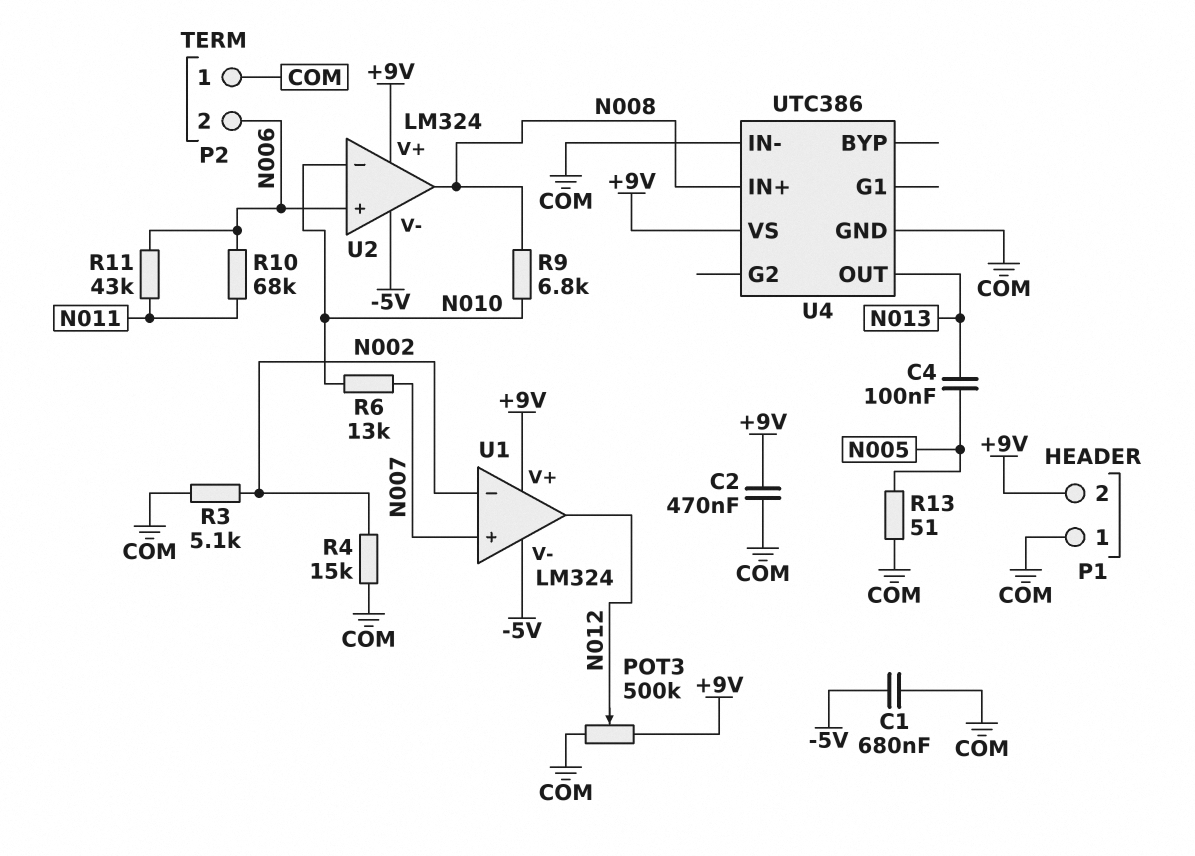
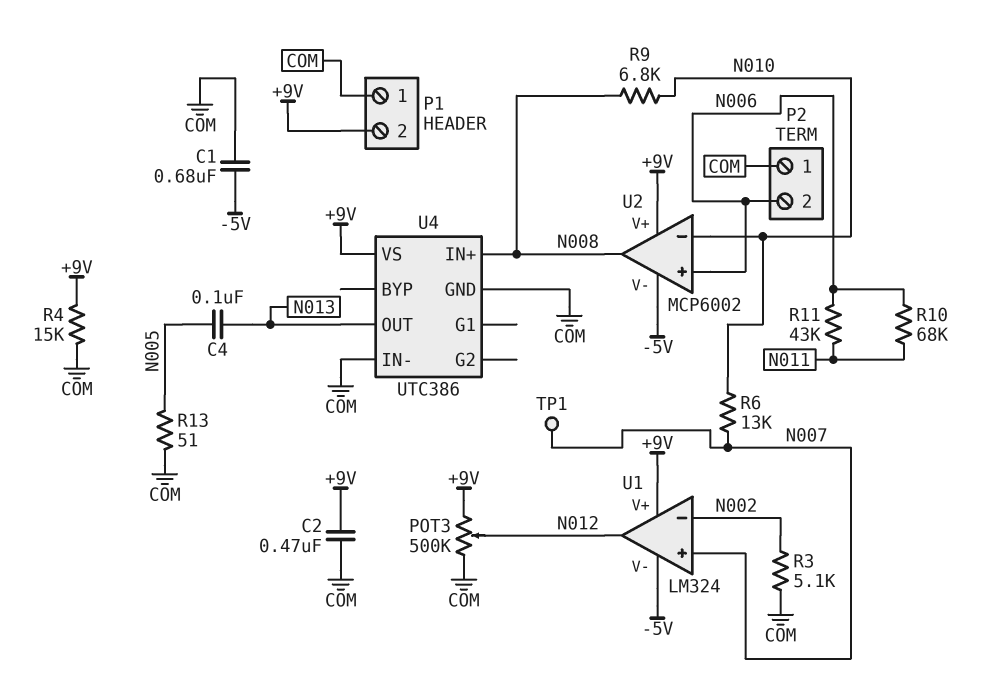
R4: 15k (COM, N002) -> 15k (+9V, COM)
TP1: none -> test point (N007)
U2: LM324 -> MCP6002

